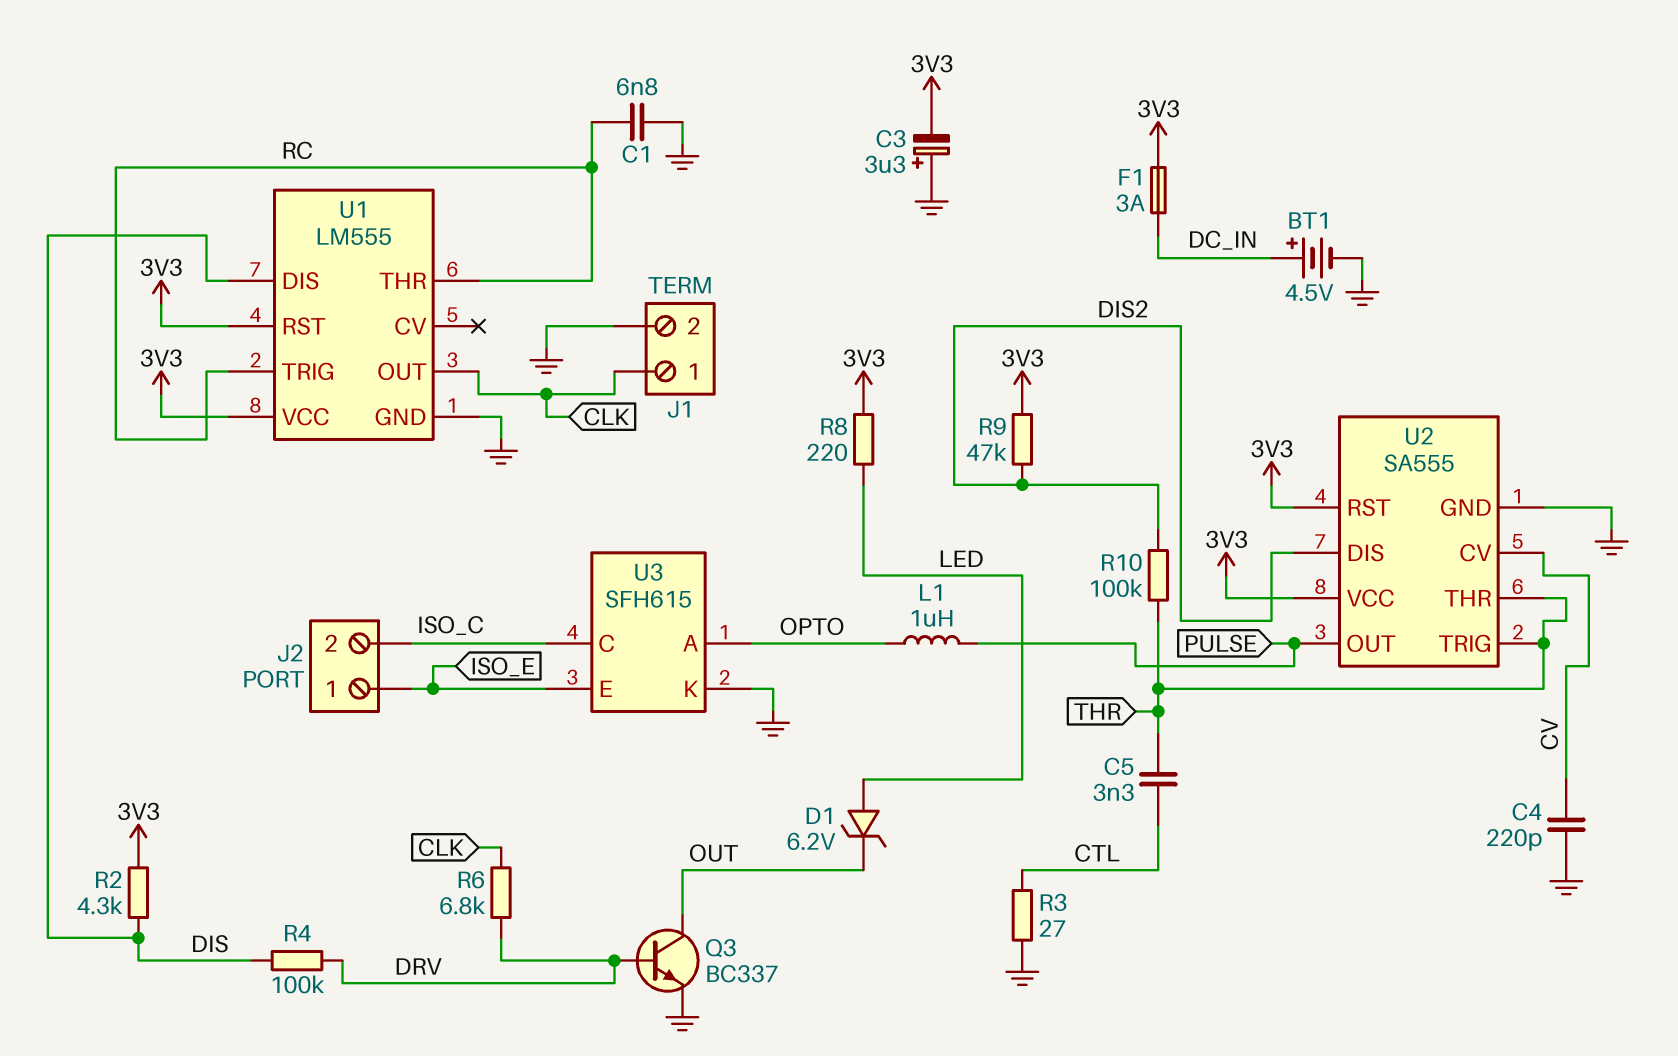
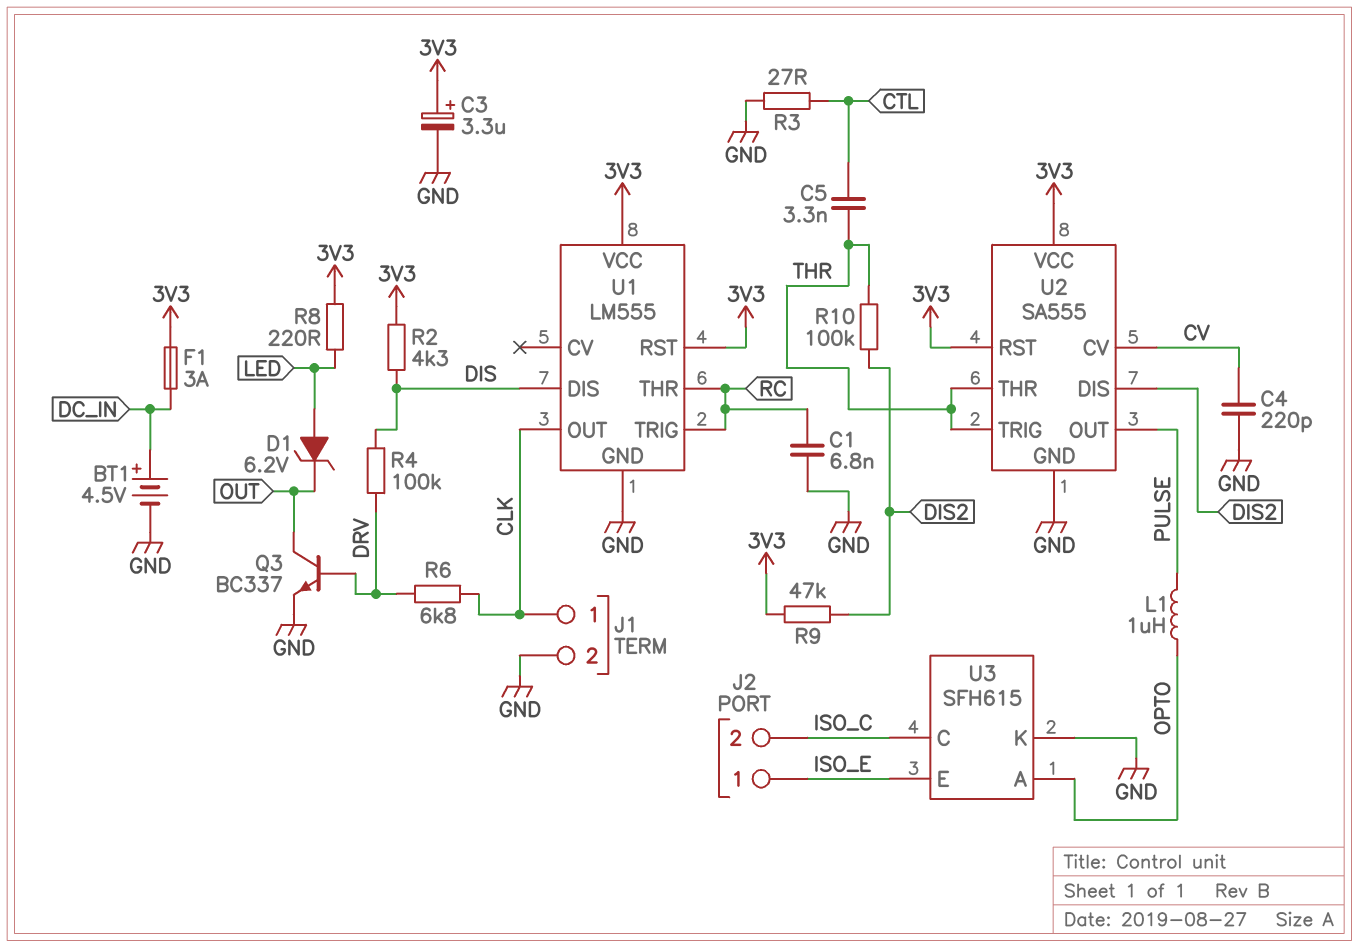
C3: 3.3uF (plus GND, minus 3V3) -> 3.3uF (plus 3V3, minus GND)

